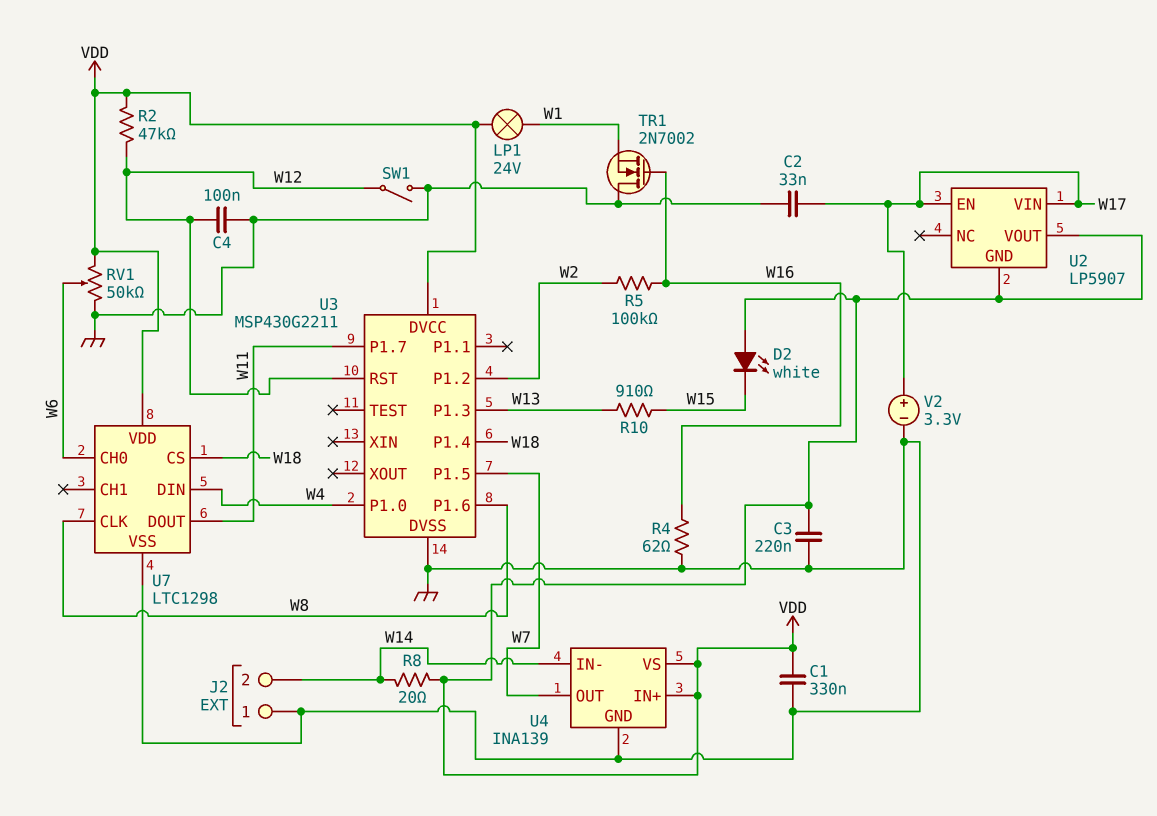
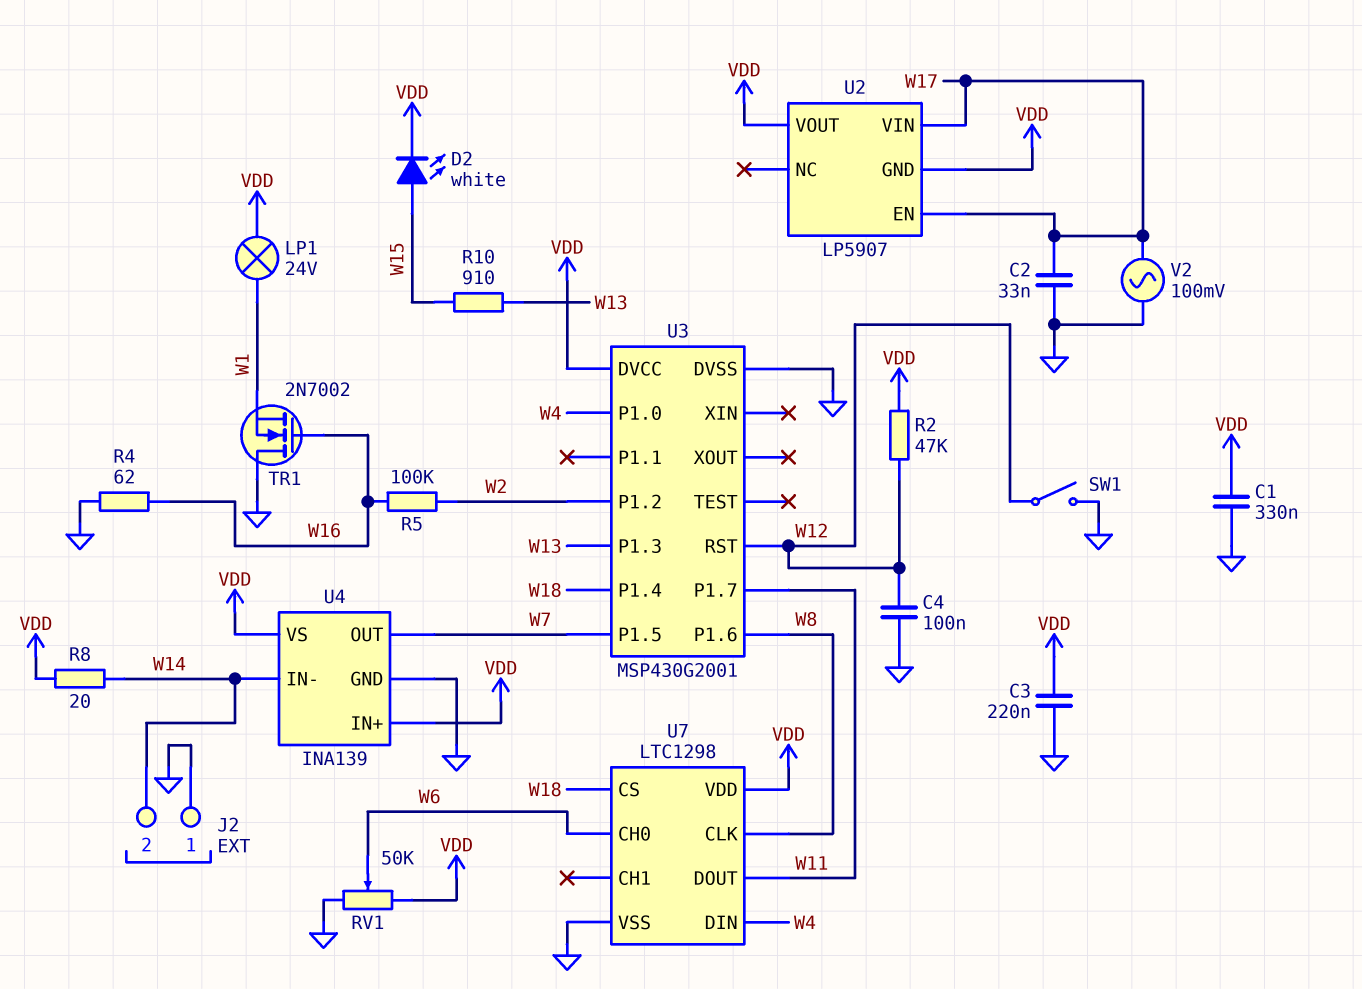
D2: LED white (A VDD, K W15) -> LED white (A W15, K VDD)
U3: MSP430G2211 -> MSP430G2001
V2: 3.3V (plus W17, minus GND) -> AC 100mV (GND, W17)

